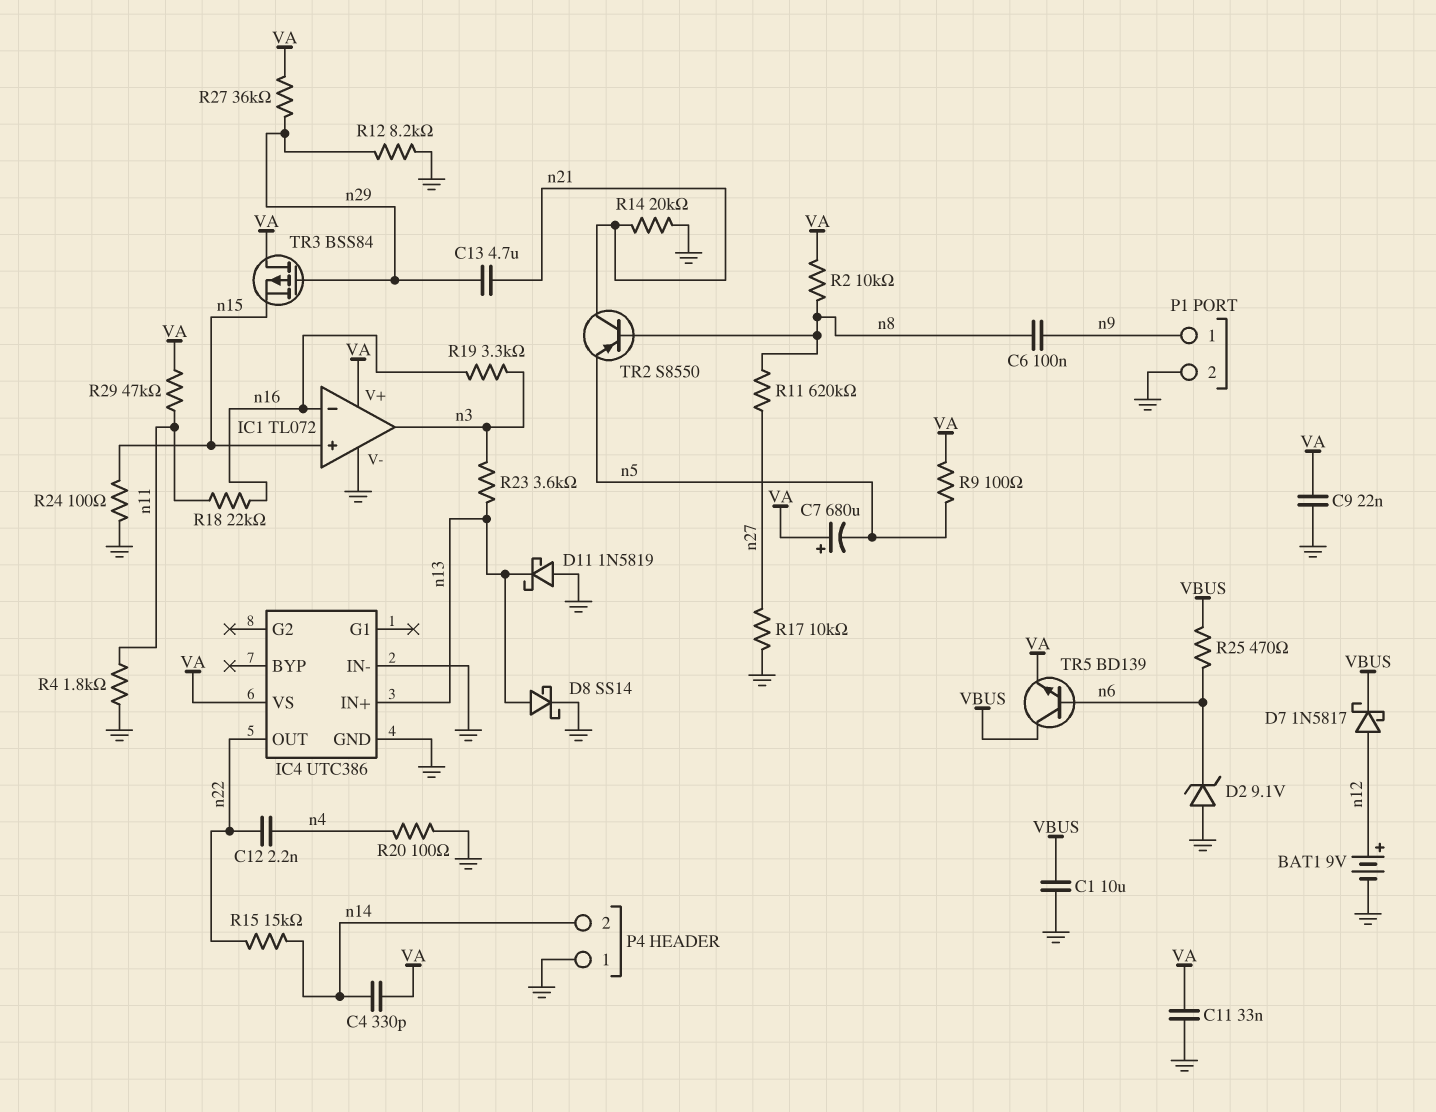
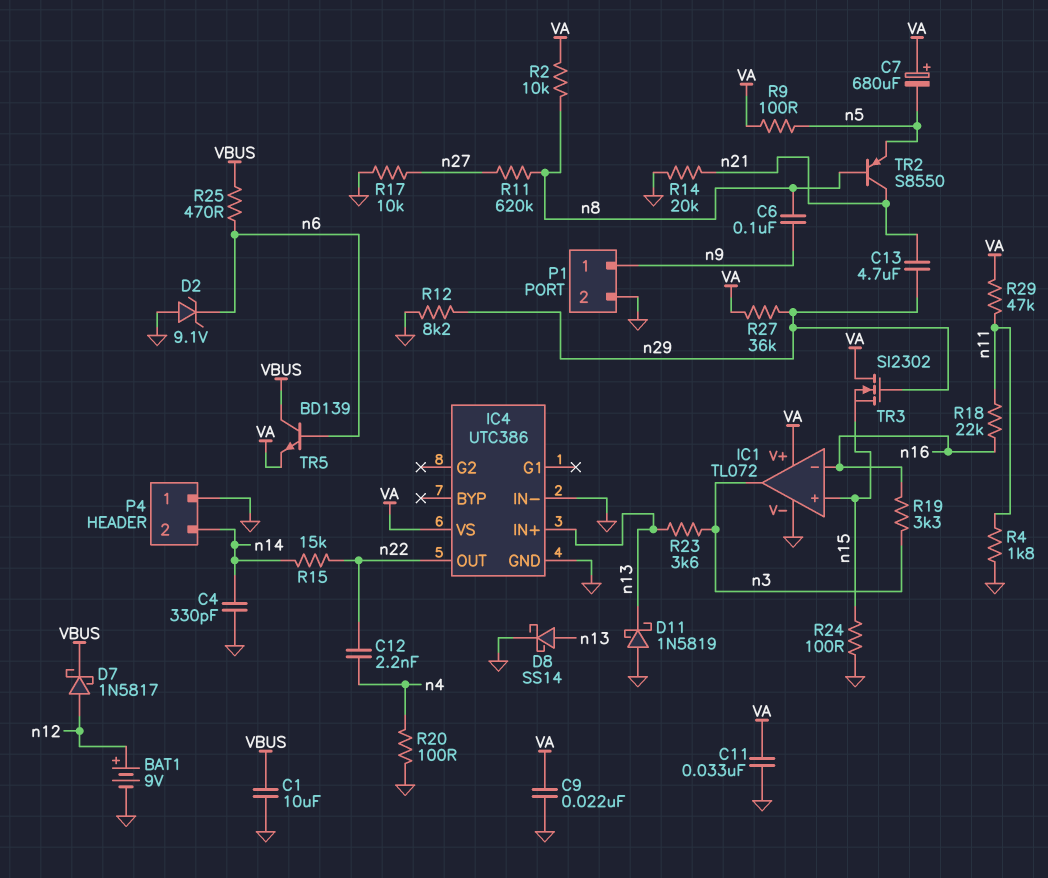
C4: 330pF (VA, n14) -> 330pF (GND, n14)
TR3: PMOS BSS84 (G n29, D VA, S n15) -> NMOS SI2302 (G n29, D VA, S n15)

